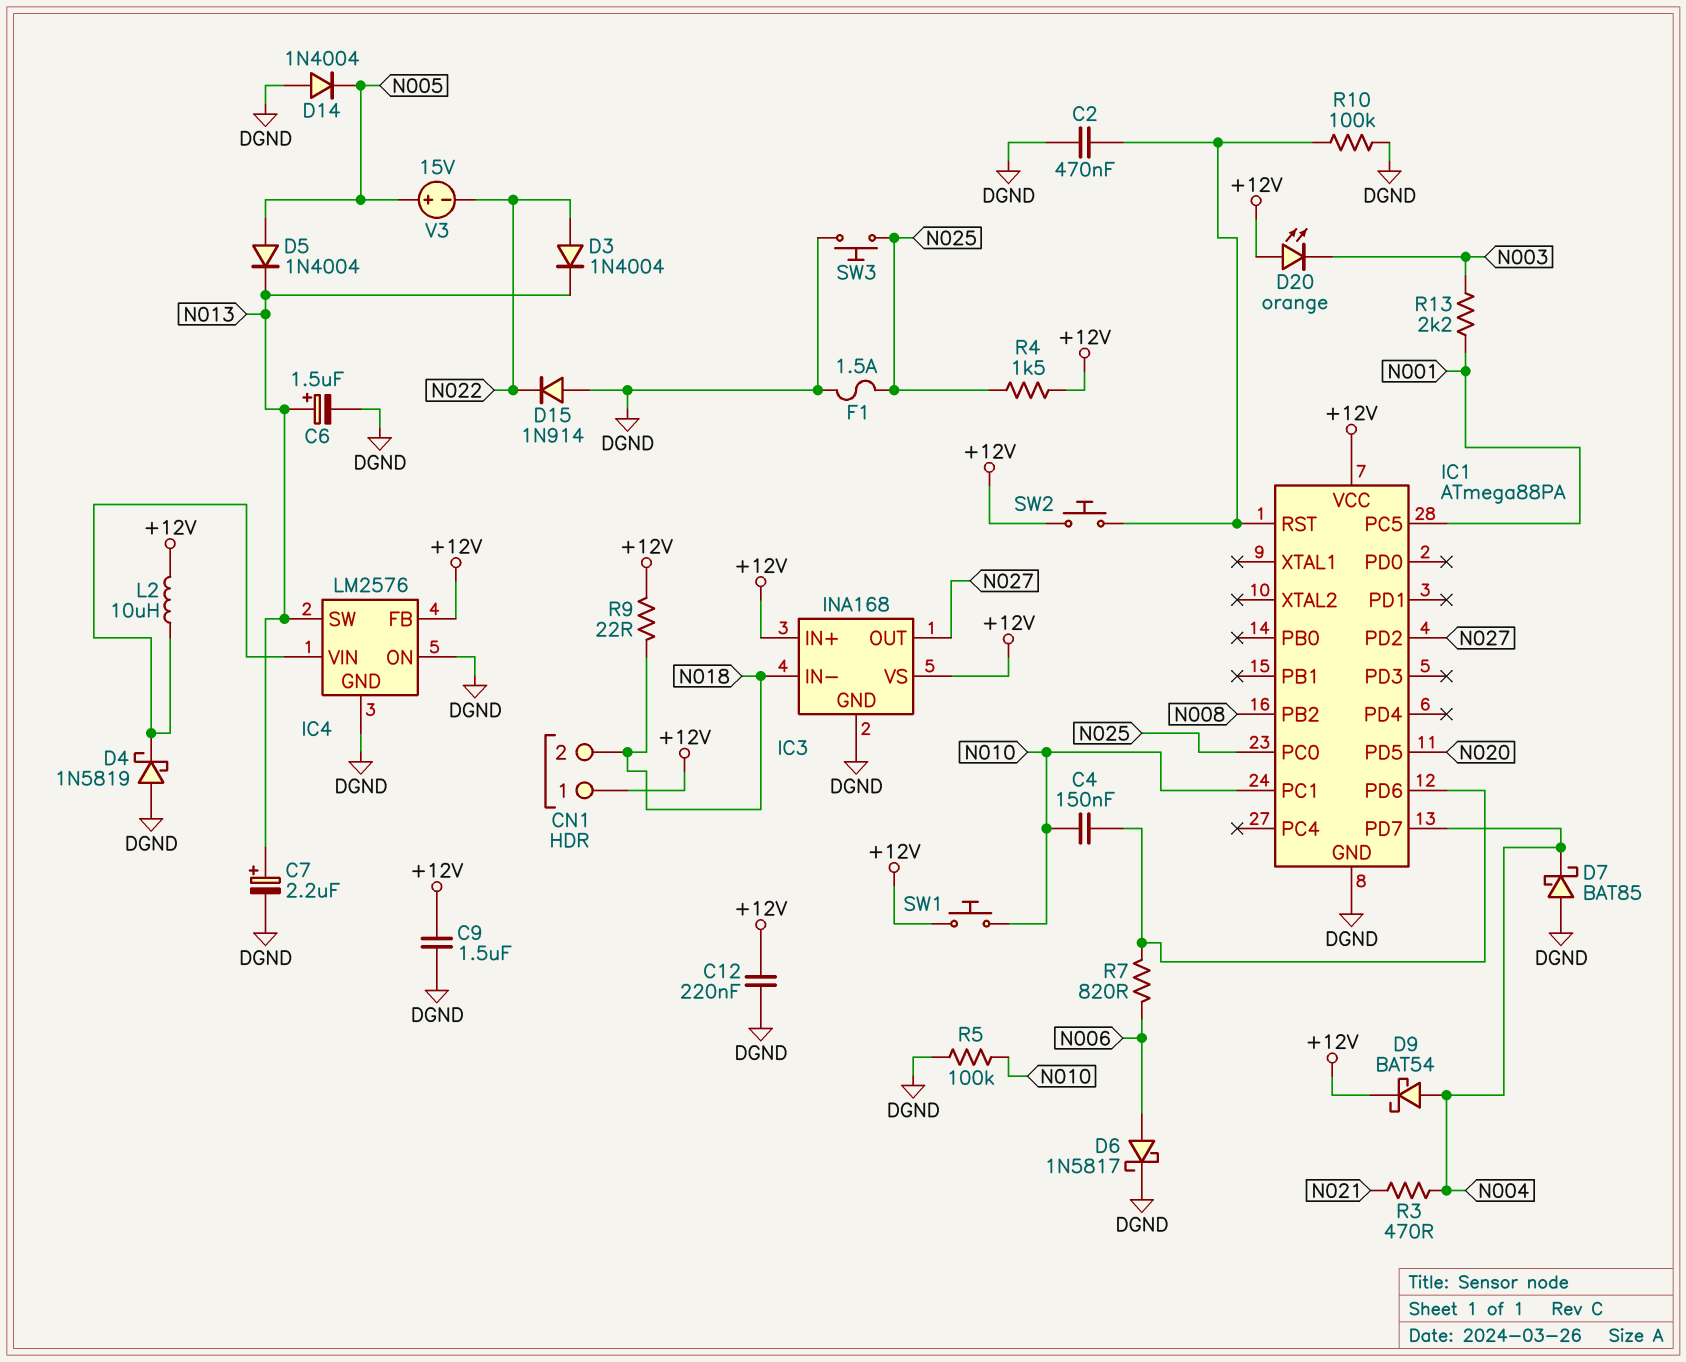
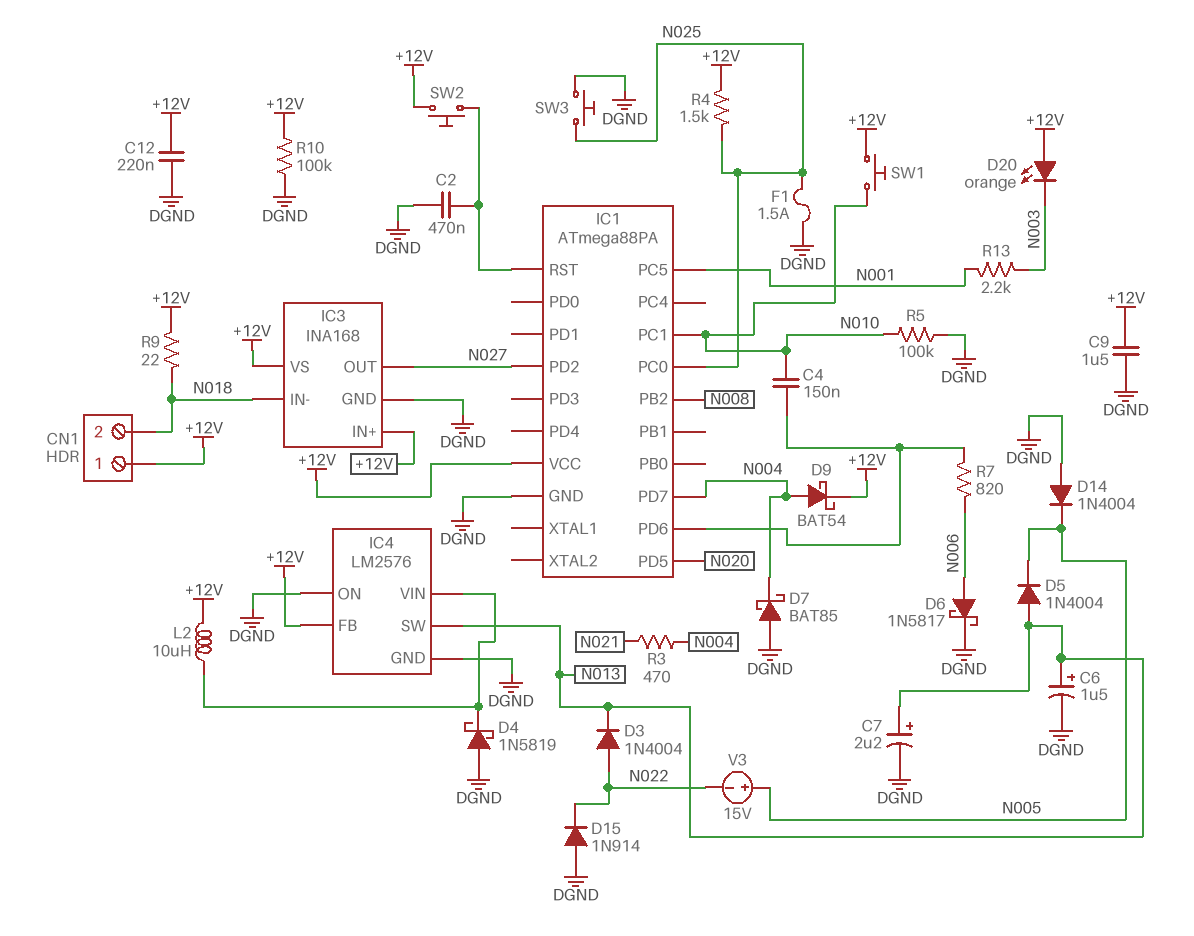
D5: diode 1N4004 (A N005, K N013) -> diode 1N4004 (A N013, K N005)
R10: 100k (DGND, IC1/RST) -> 100k (+12V, DGND)

